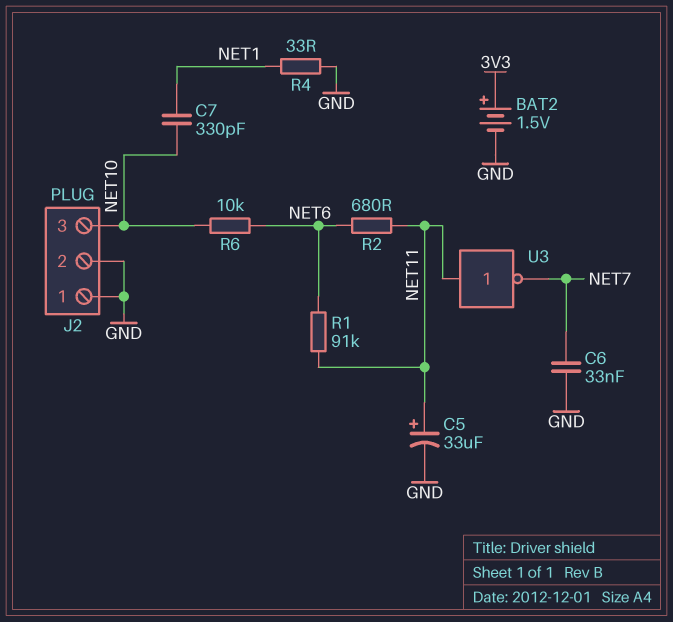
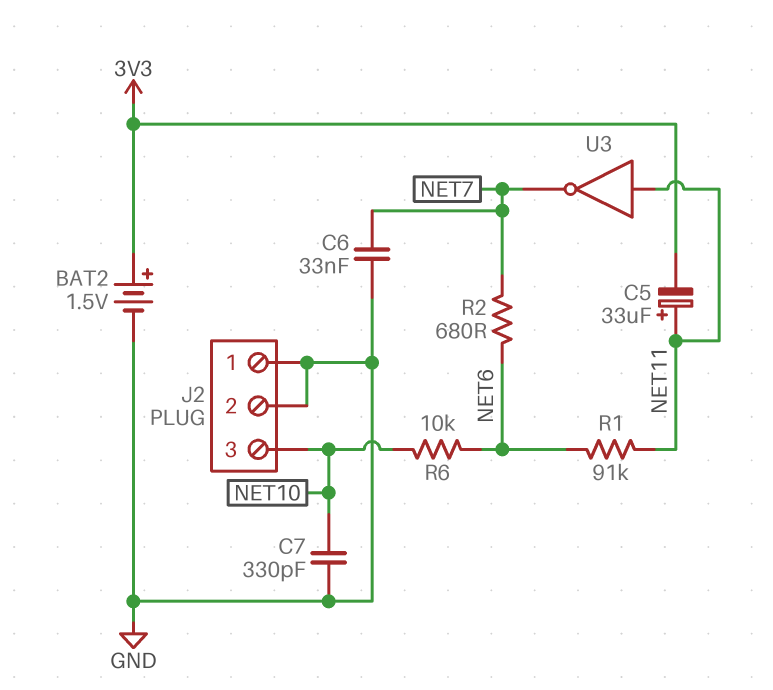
C5: 33uF (plus NET11, minus GND) -> 33uF (plus NET11, minus 3V3)
C7: 330pF (NET1, NET10) -> 330pF (GND, NET10)
R2: 680 (NET6, NET11) -> 680 (NET6, NET7)
R4: 33 (GND, NET1) -> none

